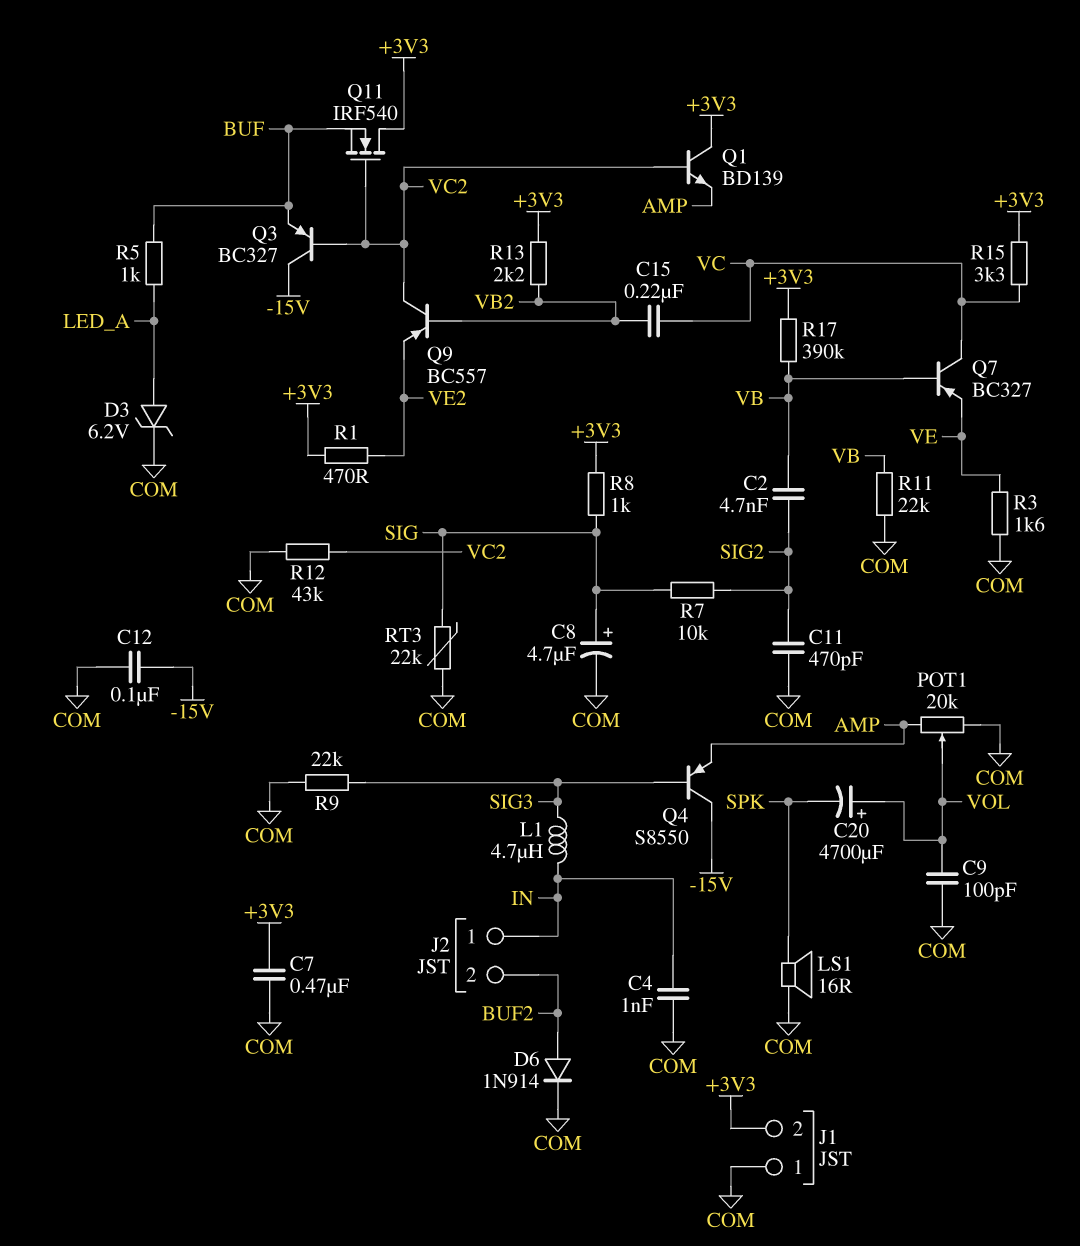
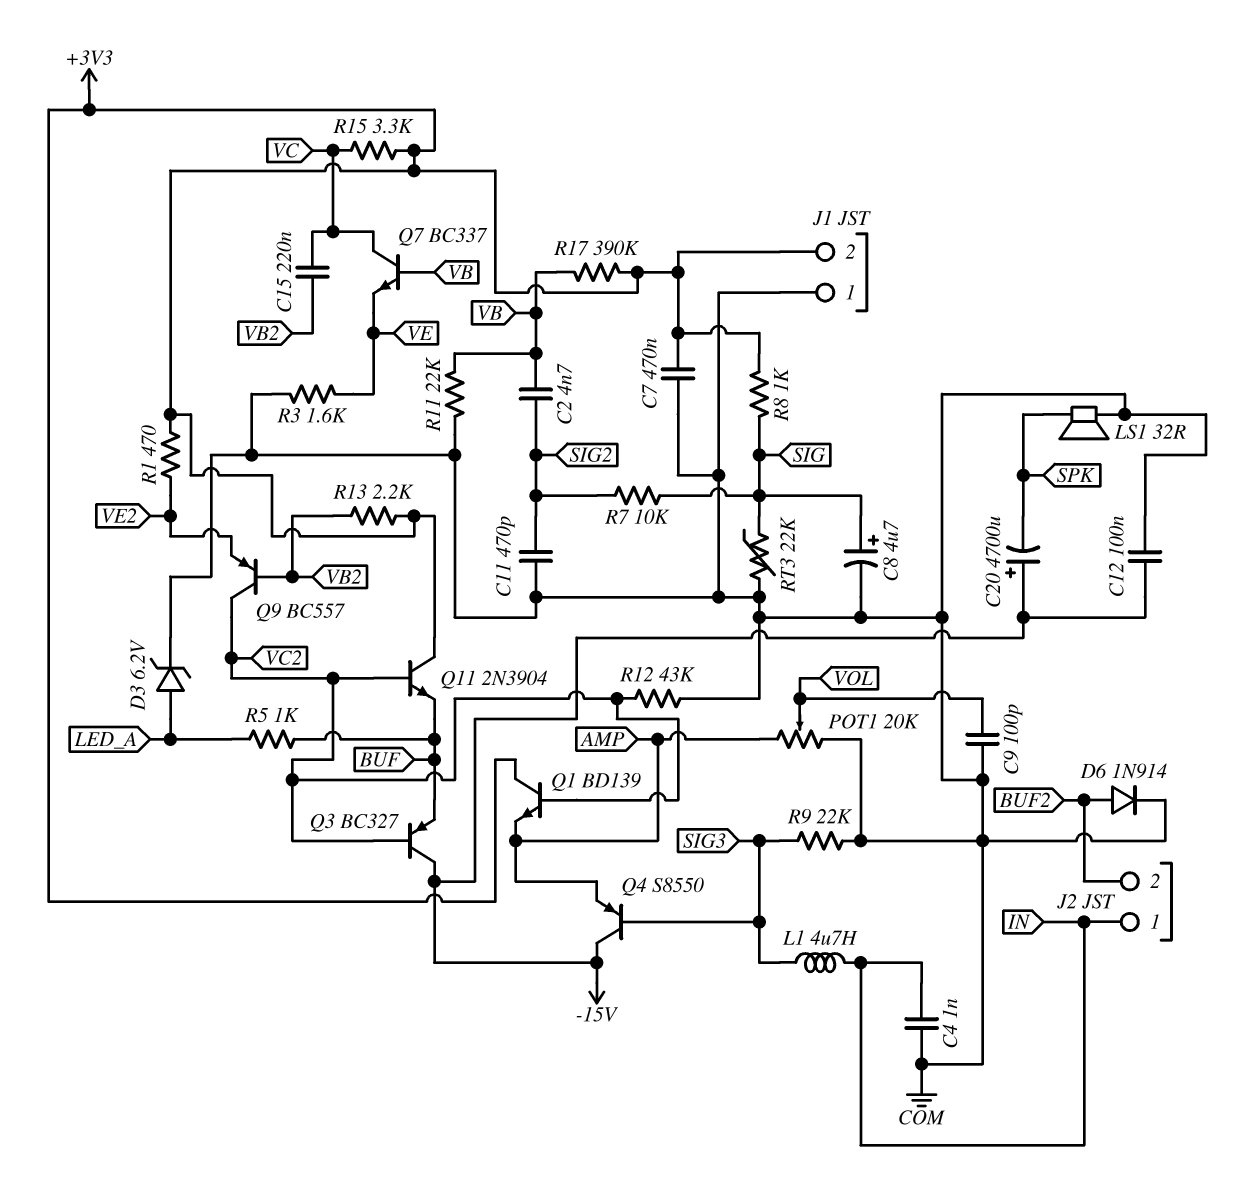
C20: 4700uF (plus VOL, minus SPK) -> 4700uF (plus -15V, minus SPK)
LS1: speaker 16R (COM, SPK) -> speaker 32R (COM, SPK)
Q7: PNP BC327 (B VB, C VC, E VE) -> NPN BC337 (B VB, C VC, E VE)
Q11: NMOS IRF540 (G VC2, D +3V3, S BUF) -> NPN 2N3904 (B VC2, C +3V3, E BUF)

